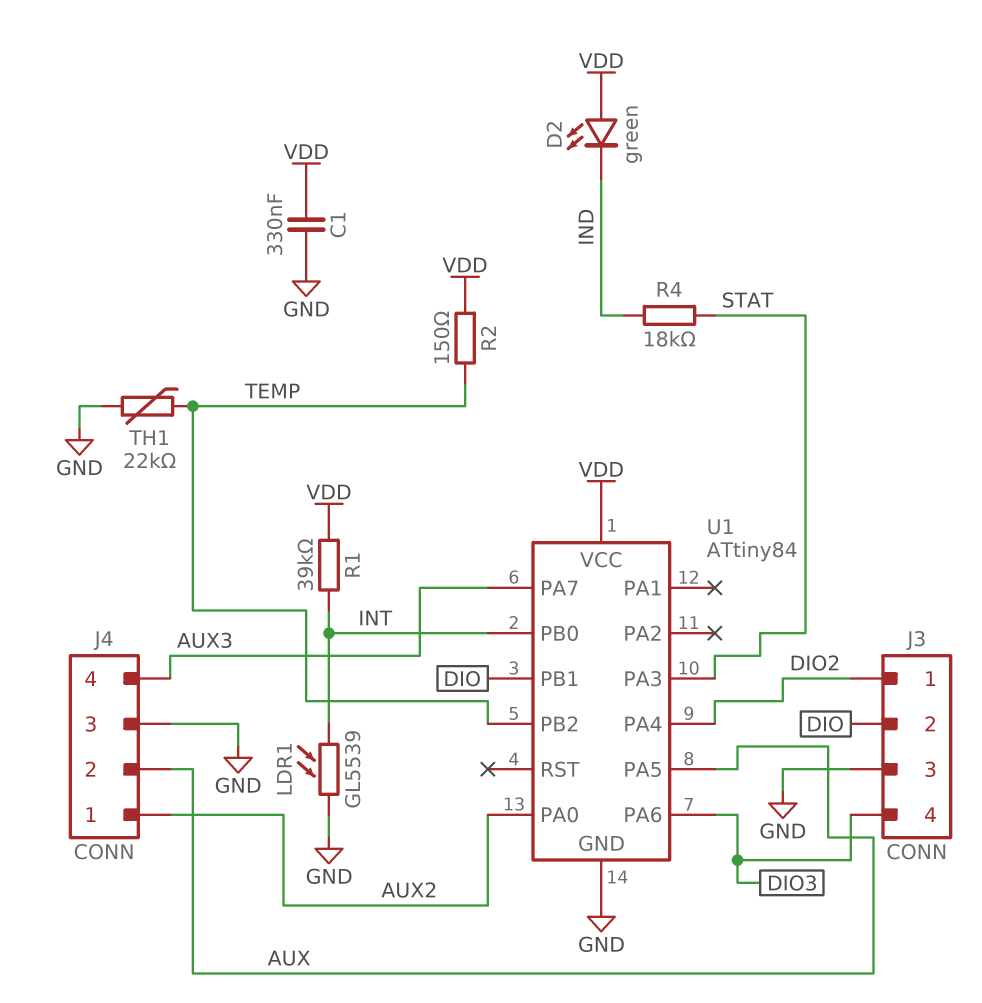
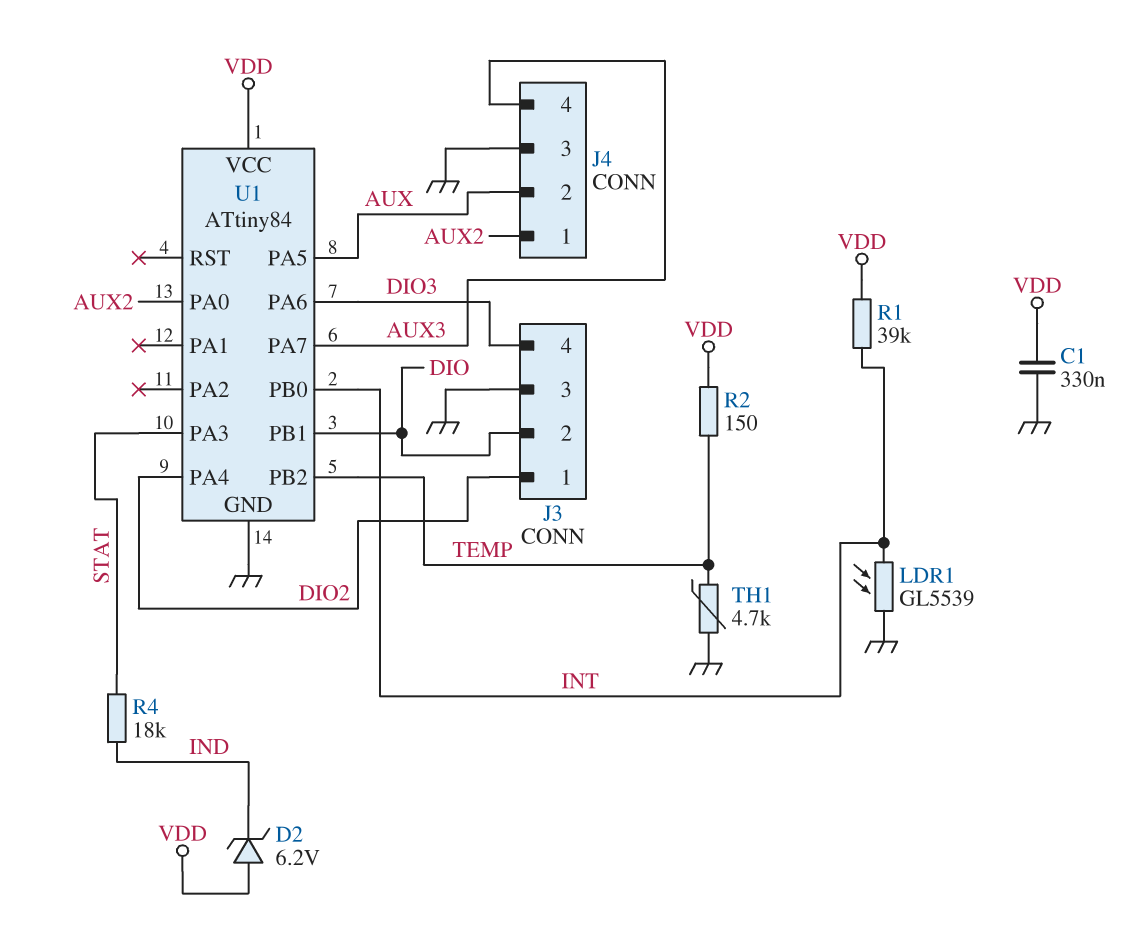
D2: LED green (A VDD, K IND) -> zener 6.2V (A VDD, K IND)
TH1: 22k (GND, TEMP) -> 4.7k (GND, TEMP)

